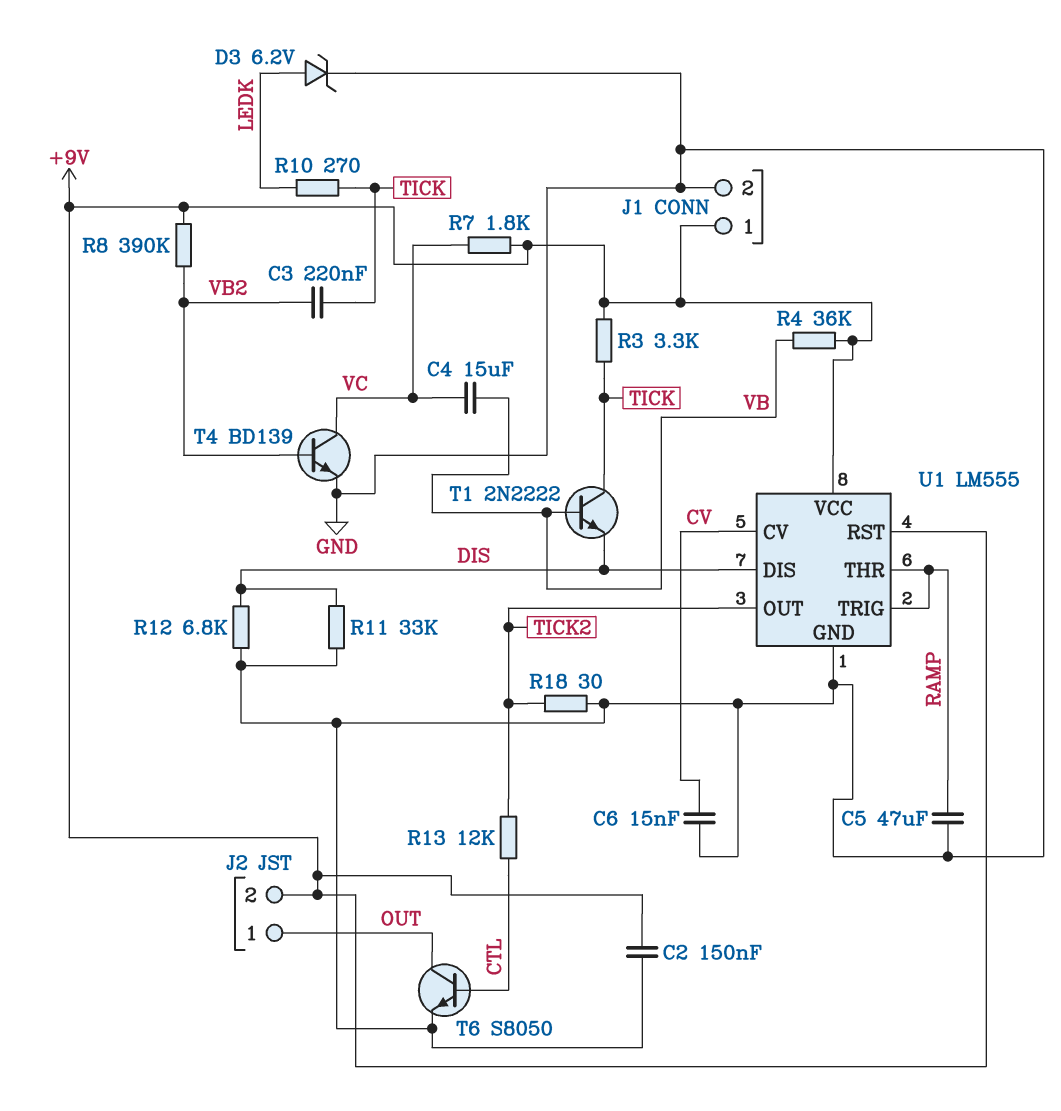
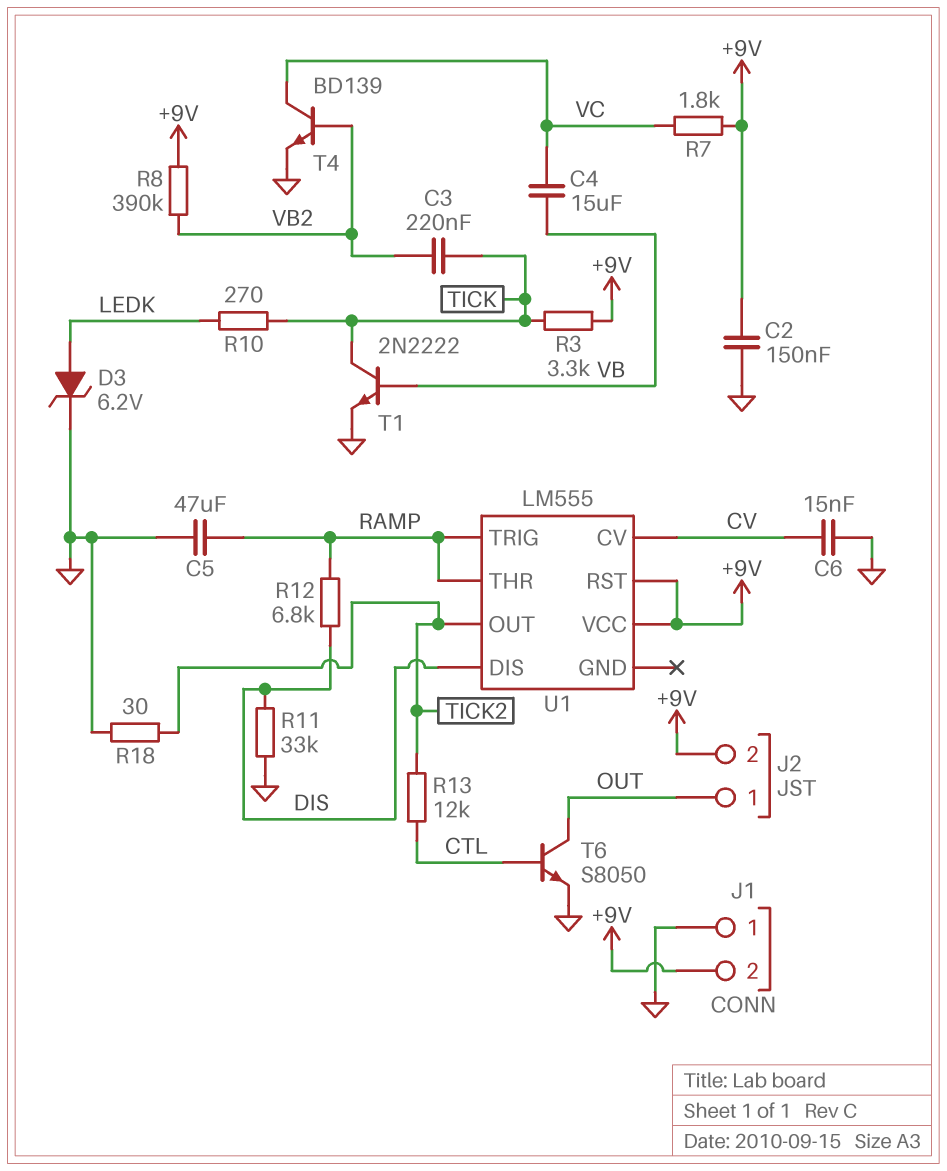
J1 pin 1: +9V -> GND
J1 pin 2: GND -> +9V
R4: 36k (+9V, VB) -> none
R12: 6.8k (DIS, GND) -> 6.8k (DIS, RAMP)
T1: NPN 2N2222 (B VB, C TICK, E DIS) -> NPN 2N2222 (B VB, C TICK, E GND)
U1 pin GND: GND -> none

